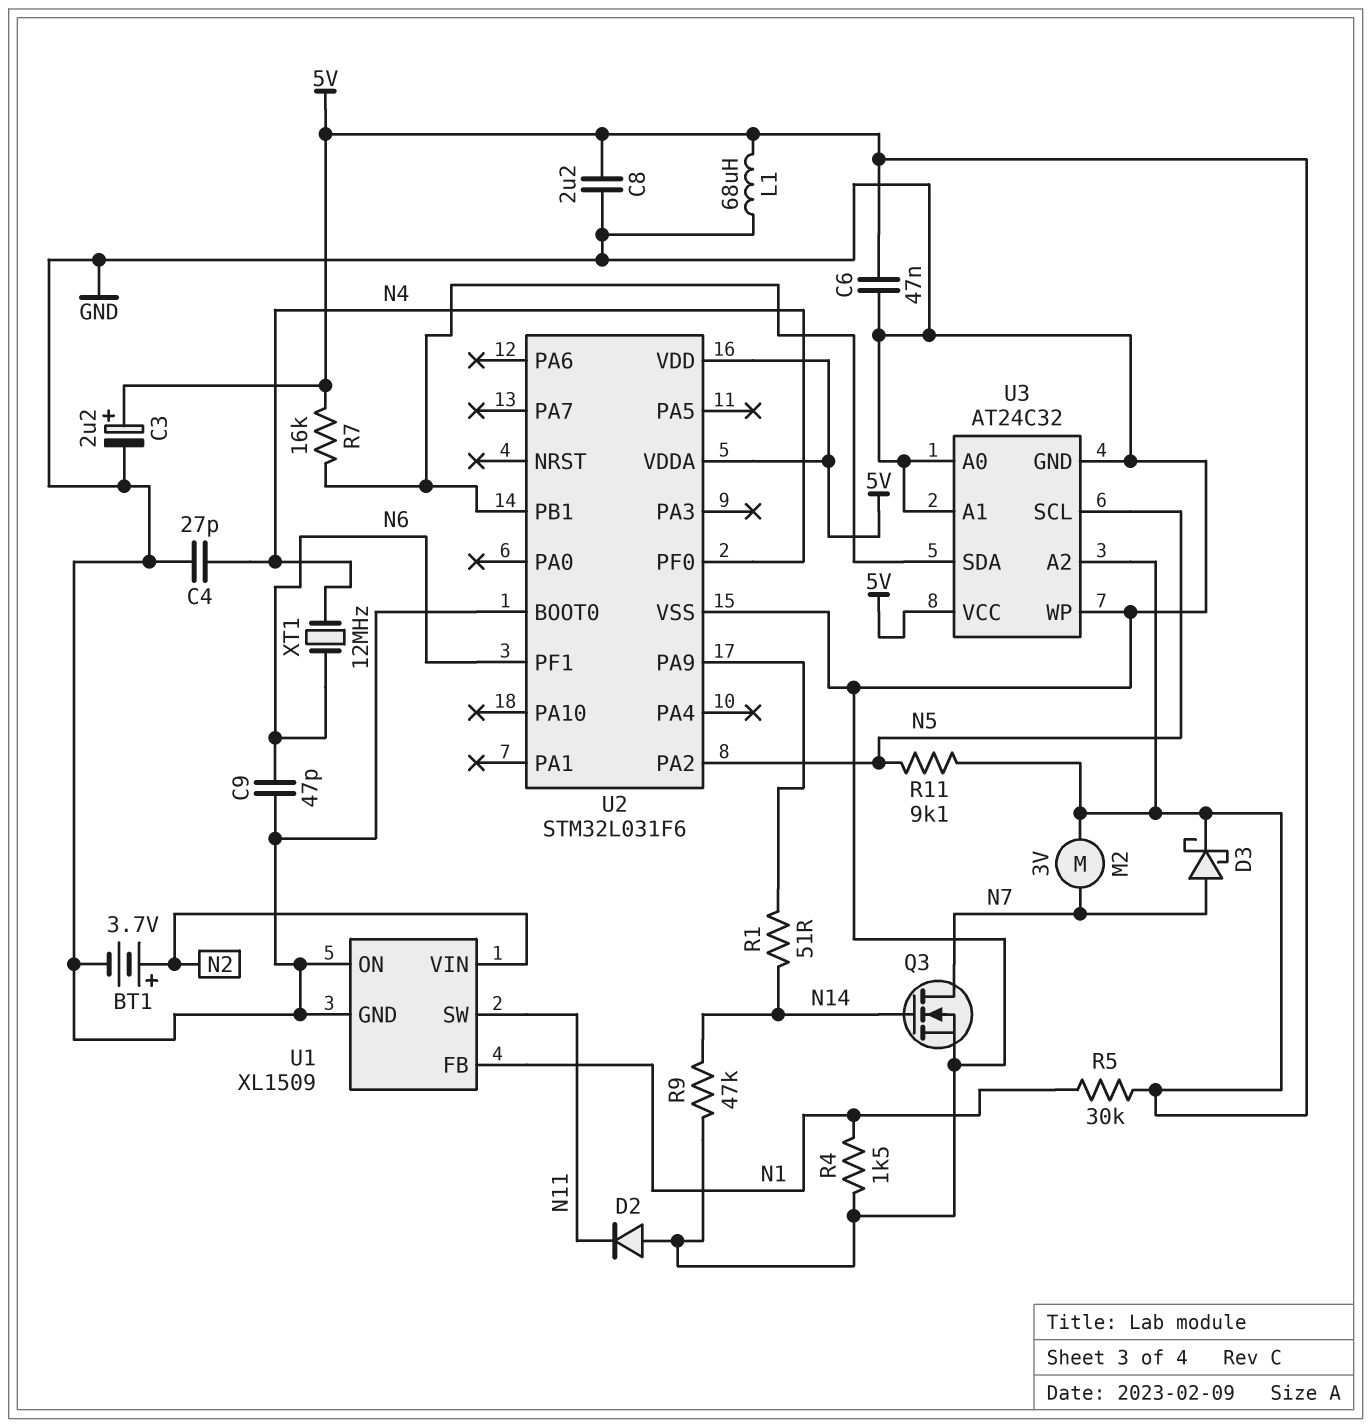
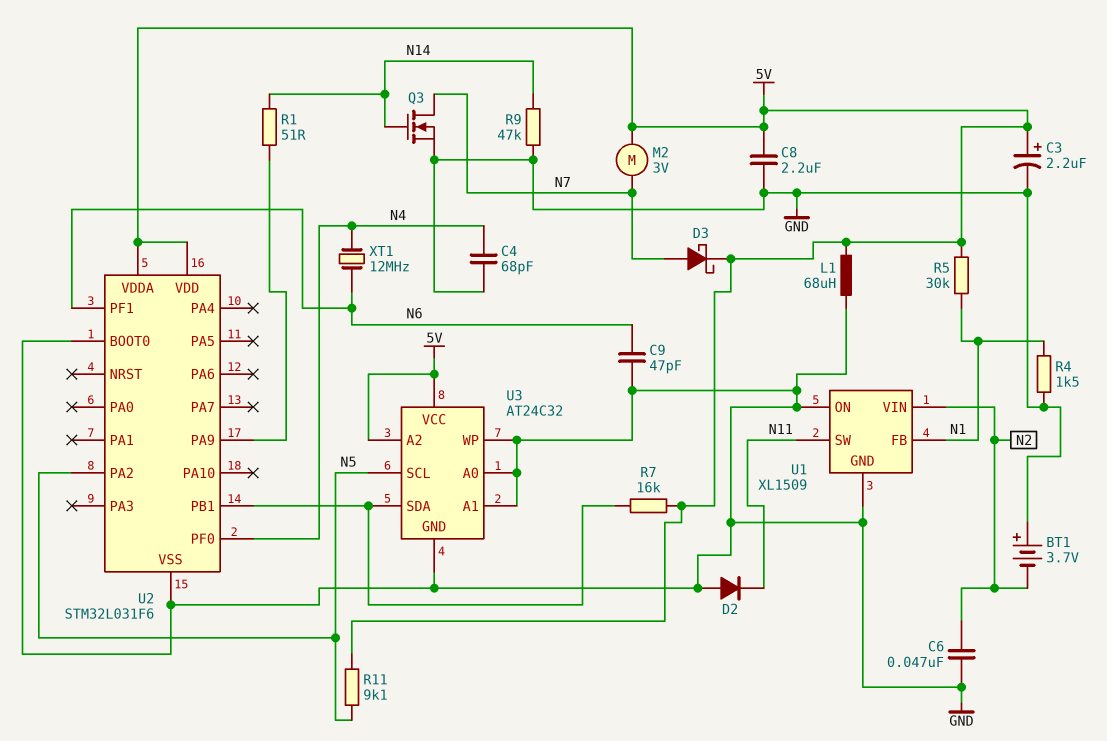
BT1: 3.7V (plus N2, minus GND) -> 3.7V (plus GND, minus N2)
C4: 27pF (GND, N4) -> 68pF (GND, N4)
C6: 47nF (5V, GND) -> 47nF (GND, N2)

